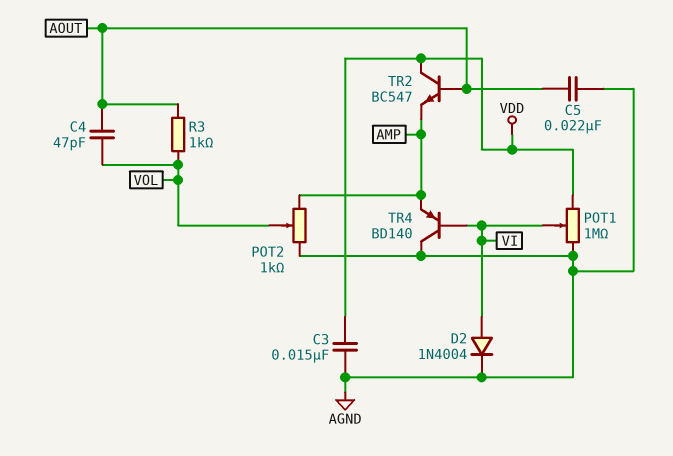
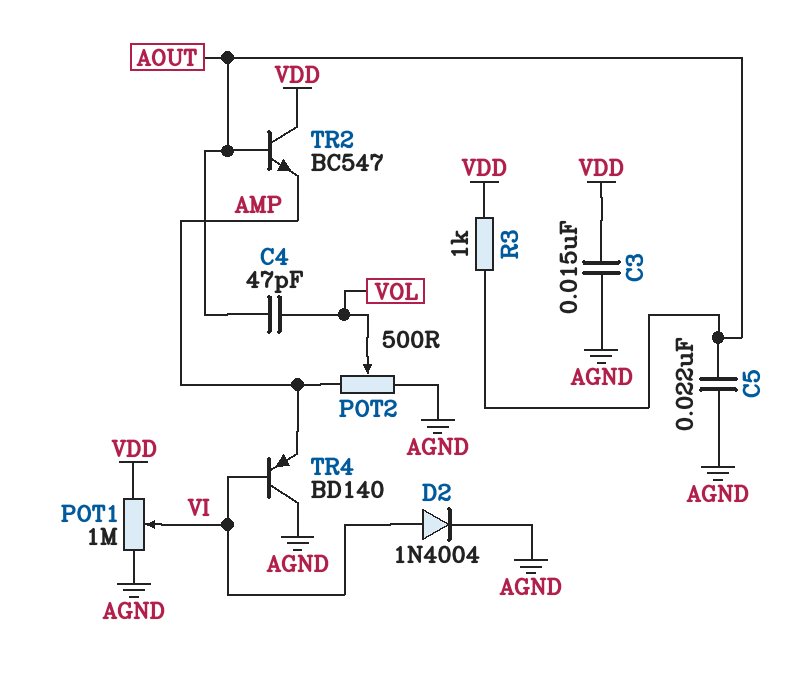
POT2: 1k (AGND, AMP, wiper VOL) -> 500 (AGND, AMP, wiper VOL)
R3: 1k (AOUT, VOL) -> 1k (AOUT, VDD)

